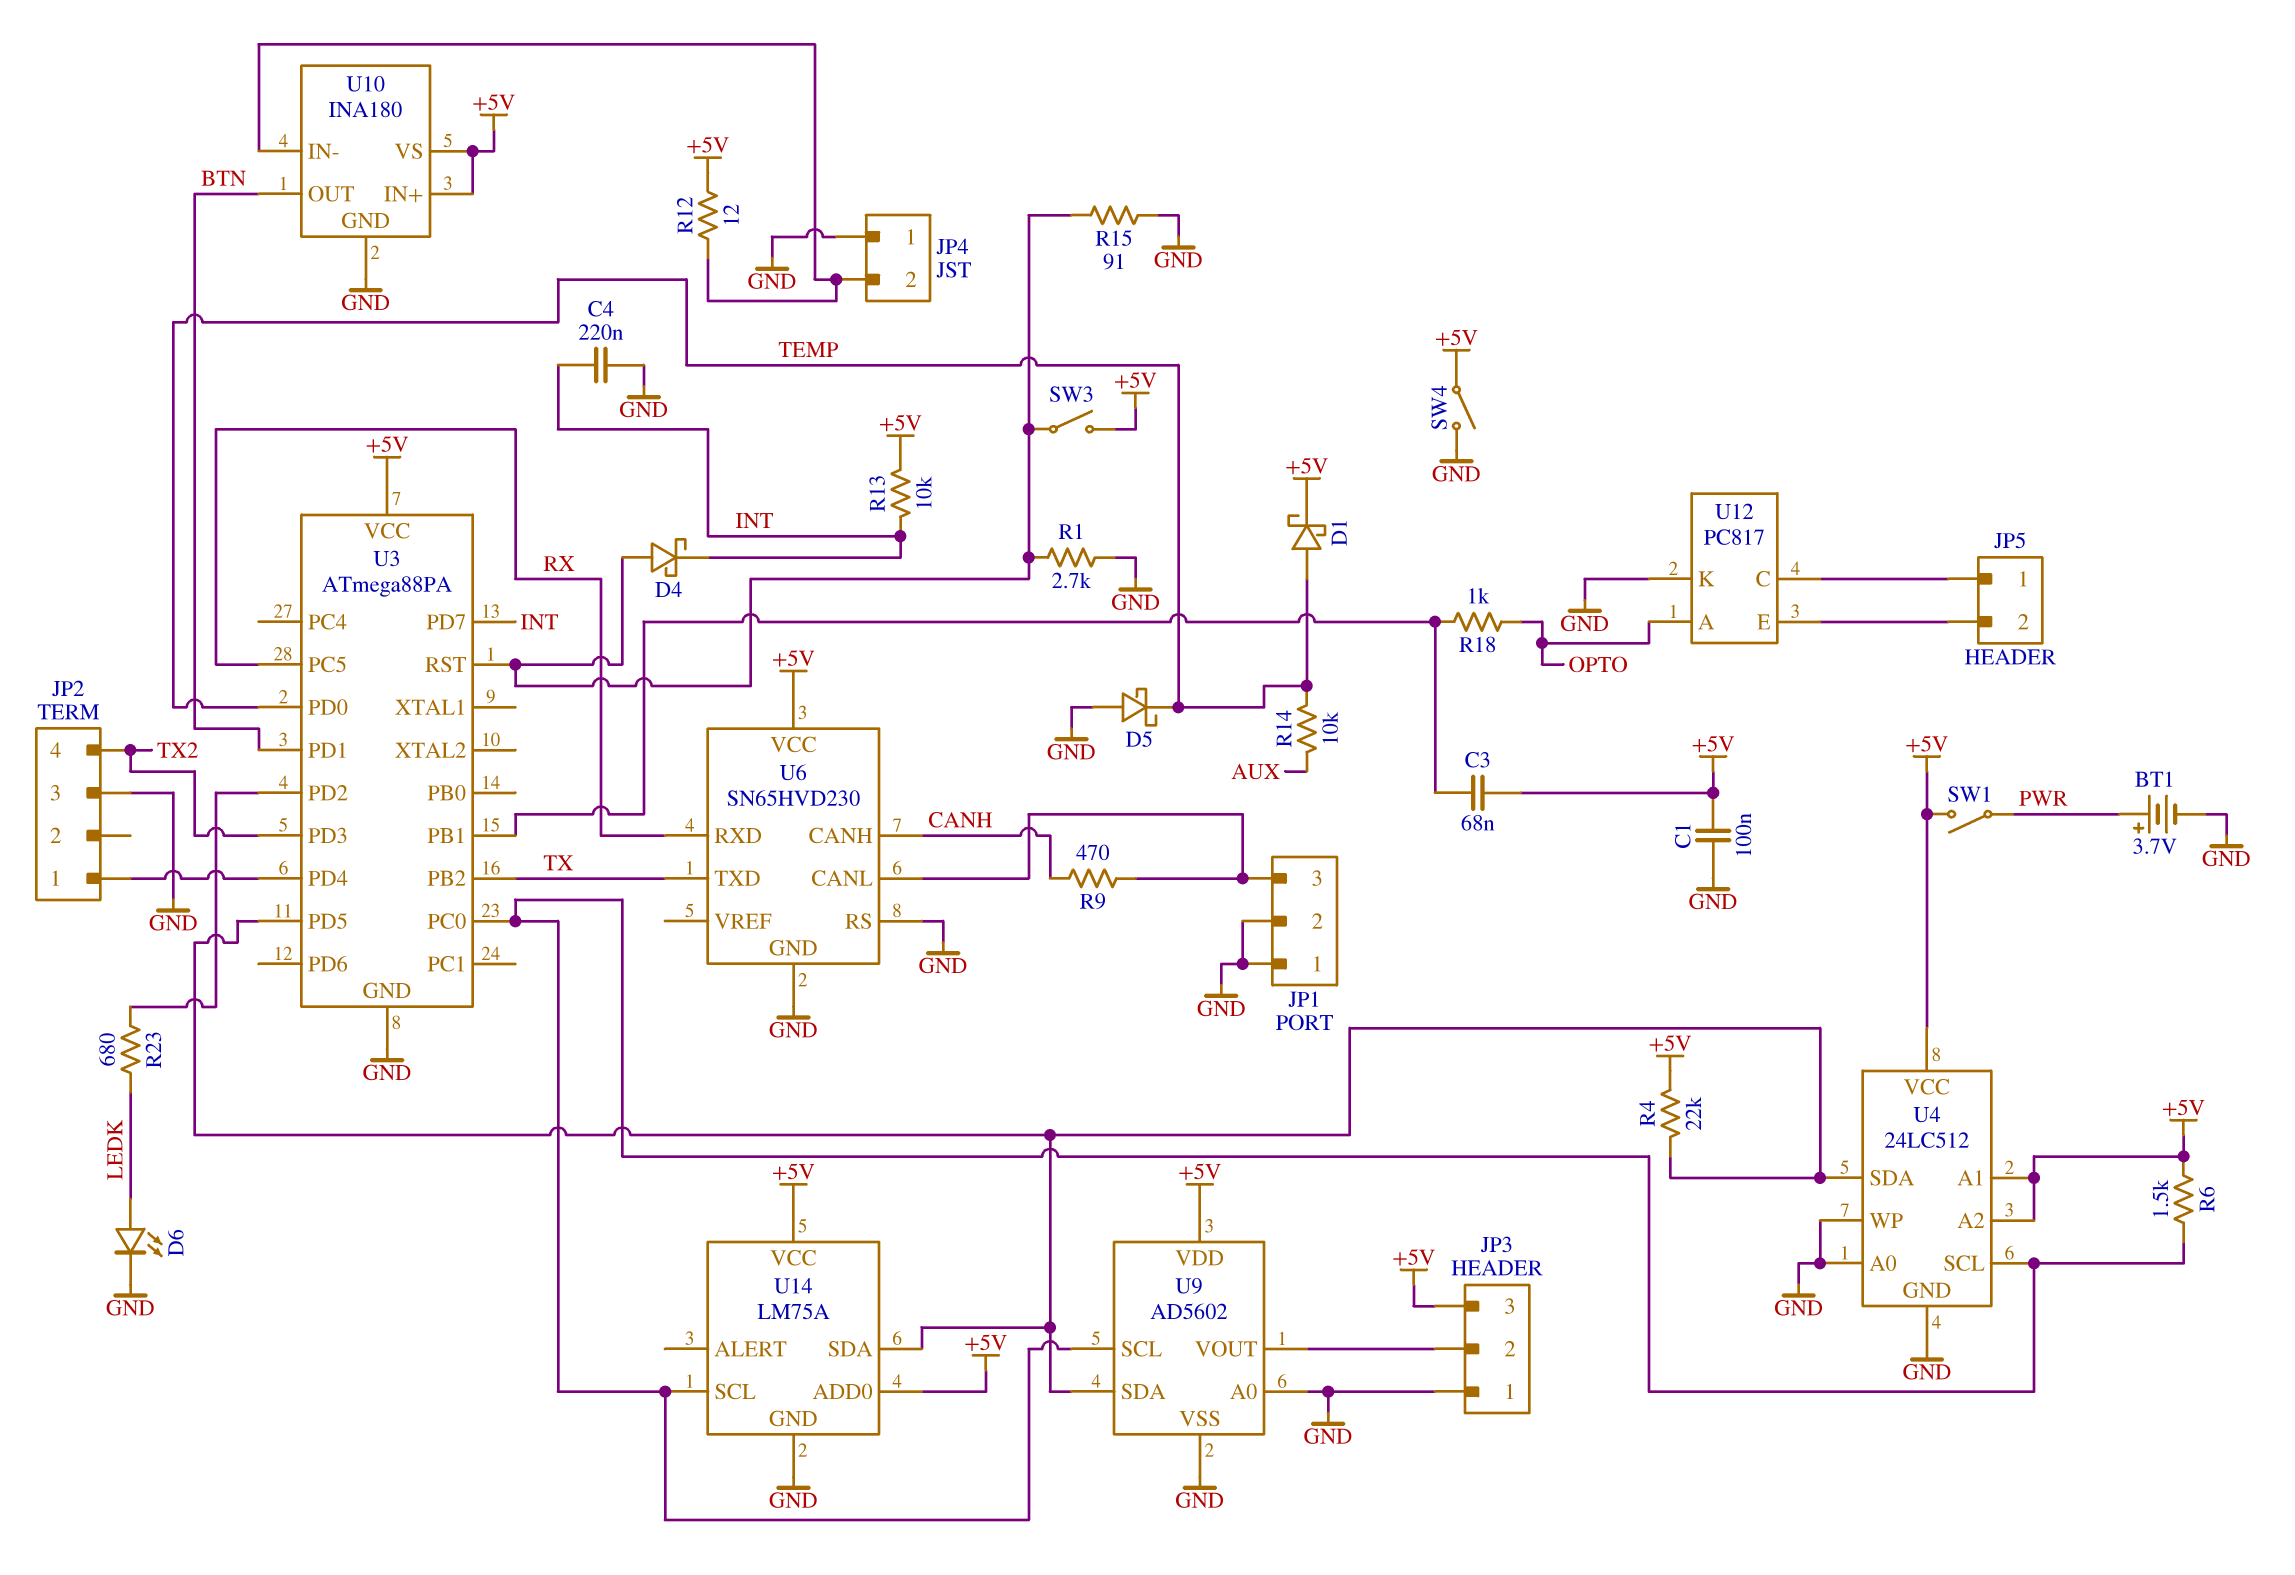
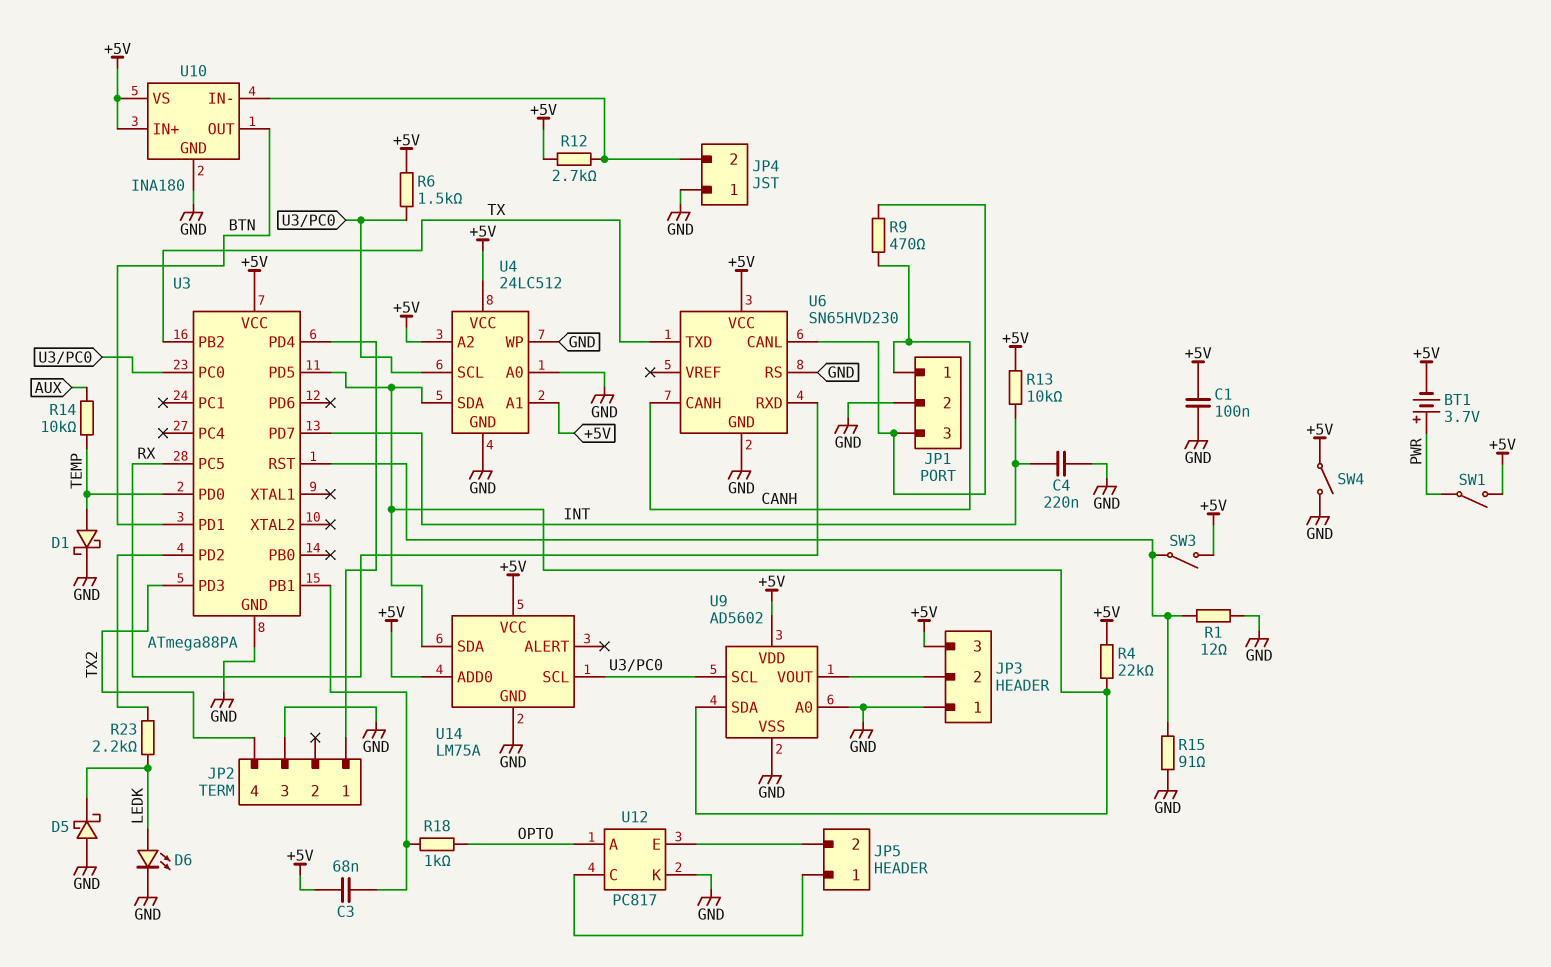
BT1: 3.7V (plus PWR, minus GND) -> 3.7V (plus PWR, minus +5V)
D1: schottky (A TEMP, K +5V) -> schottky (A TEMP, K GND)
D4: schottky (A U3/RST, K INT) -> none
D5: schottky (A GND, K TEMP) -> schottky (A GND, K LEDK)
JP1 pin 1: GND -> CANH
R1: 2.7k (GND, U3/RST) -> 12 (GND, U3/RST)
R12: 12 (+5V, JP4/2) -> 2.7k (+5V, JP4/2)
R23: 680 (LEDK, U3/PD2) -> 2.2k (LEDK, U3/PD2)

